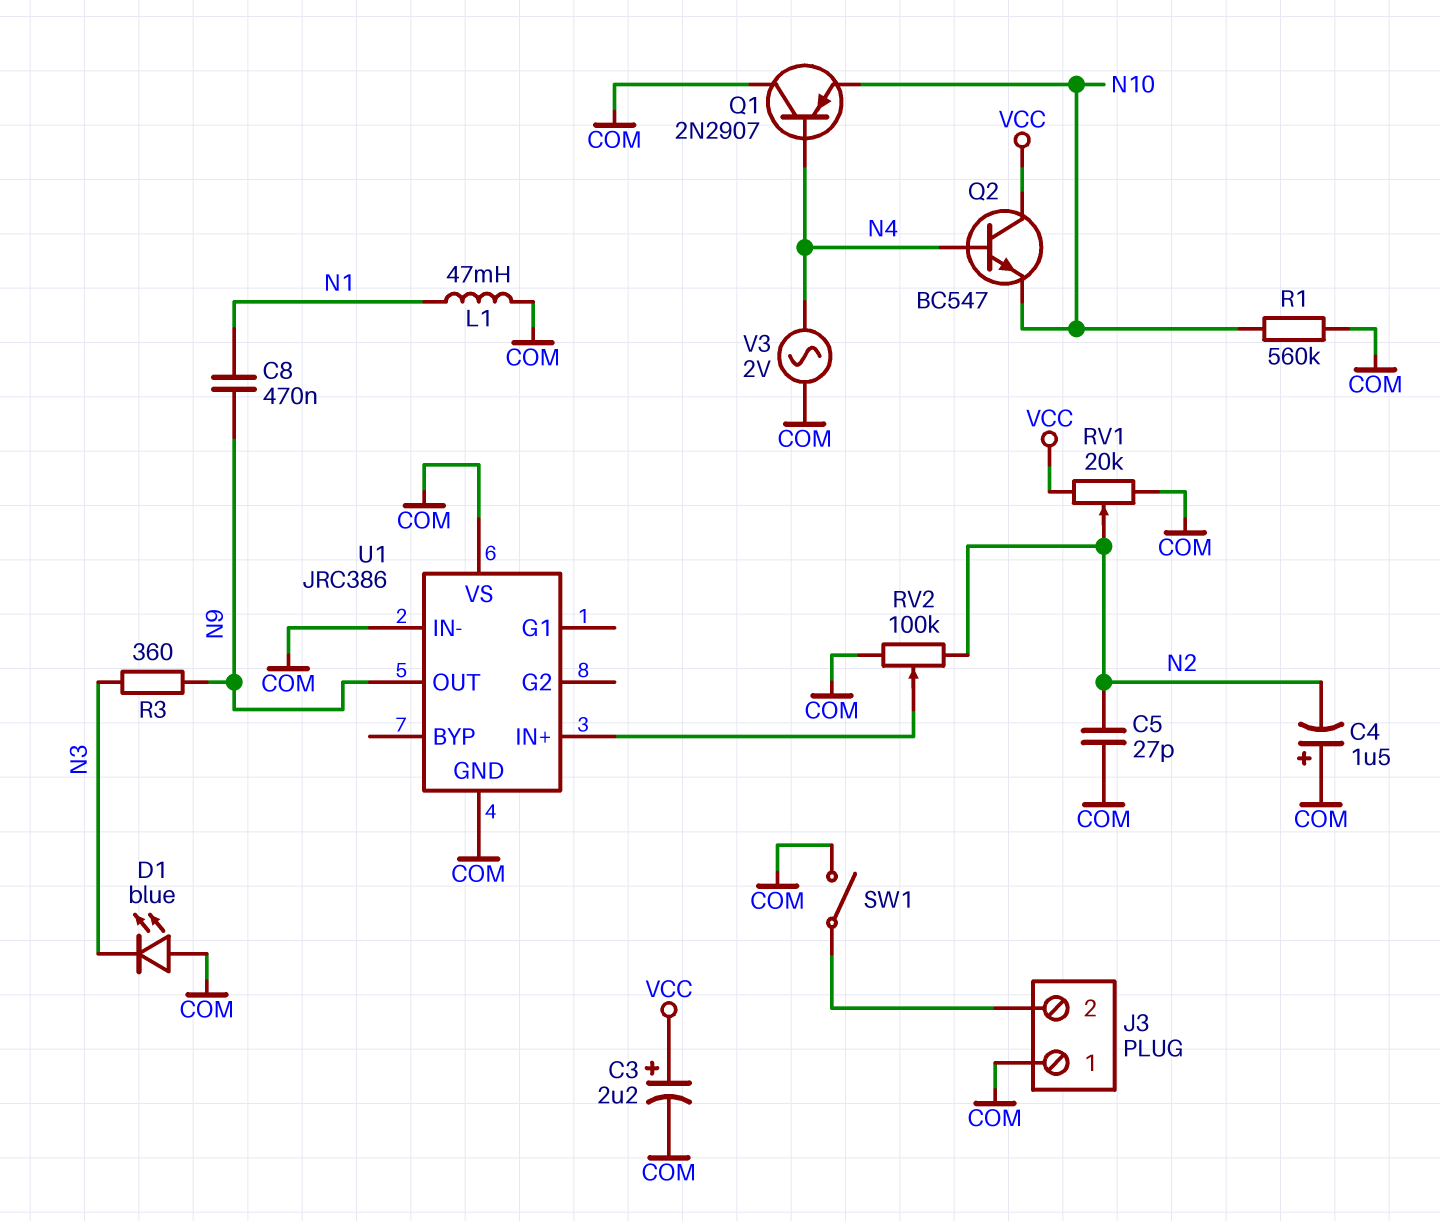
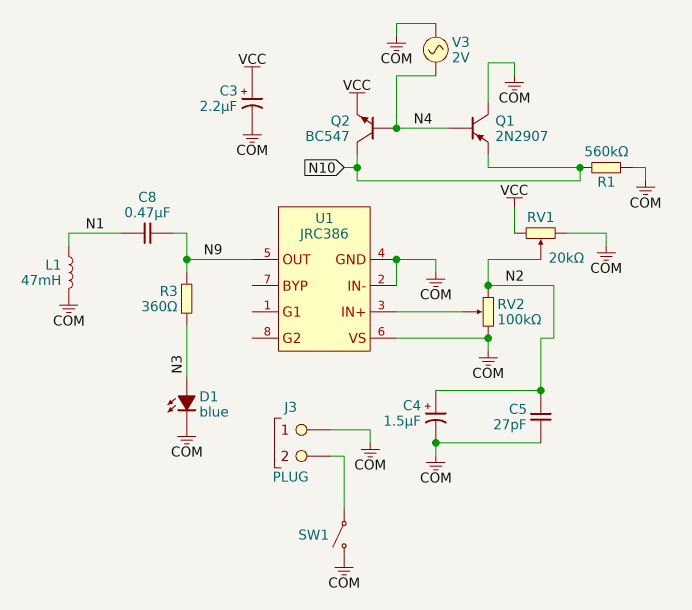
C4: 1.5uF (plus COM, minus N2) -> 1.5uF (plus N2, minus COM)
D1: LED blue (A COM, K N3) -> LED blue (A N3, K COM)
Q2: NPN BC547 (B N4, C VCC, E N10) -> NPN BC547 (B N4, C N10, E VCC)

